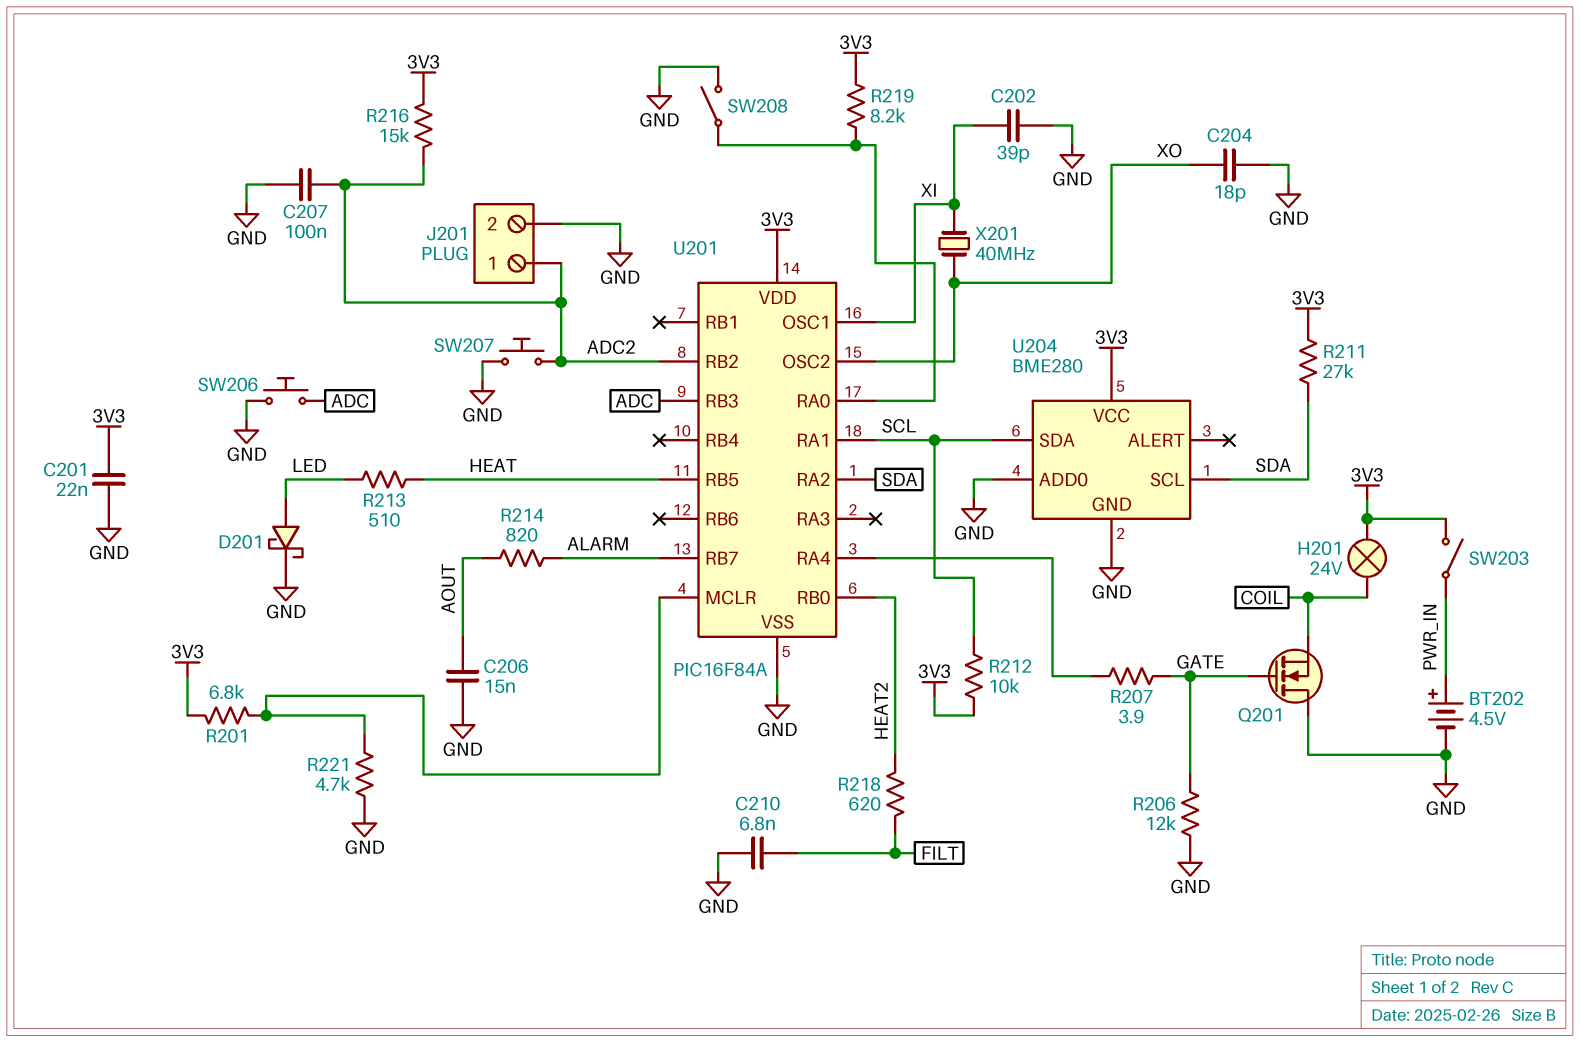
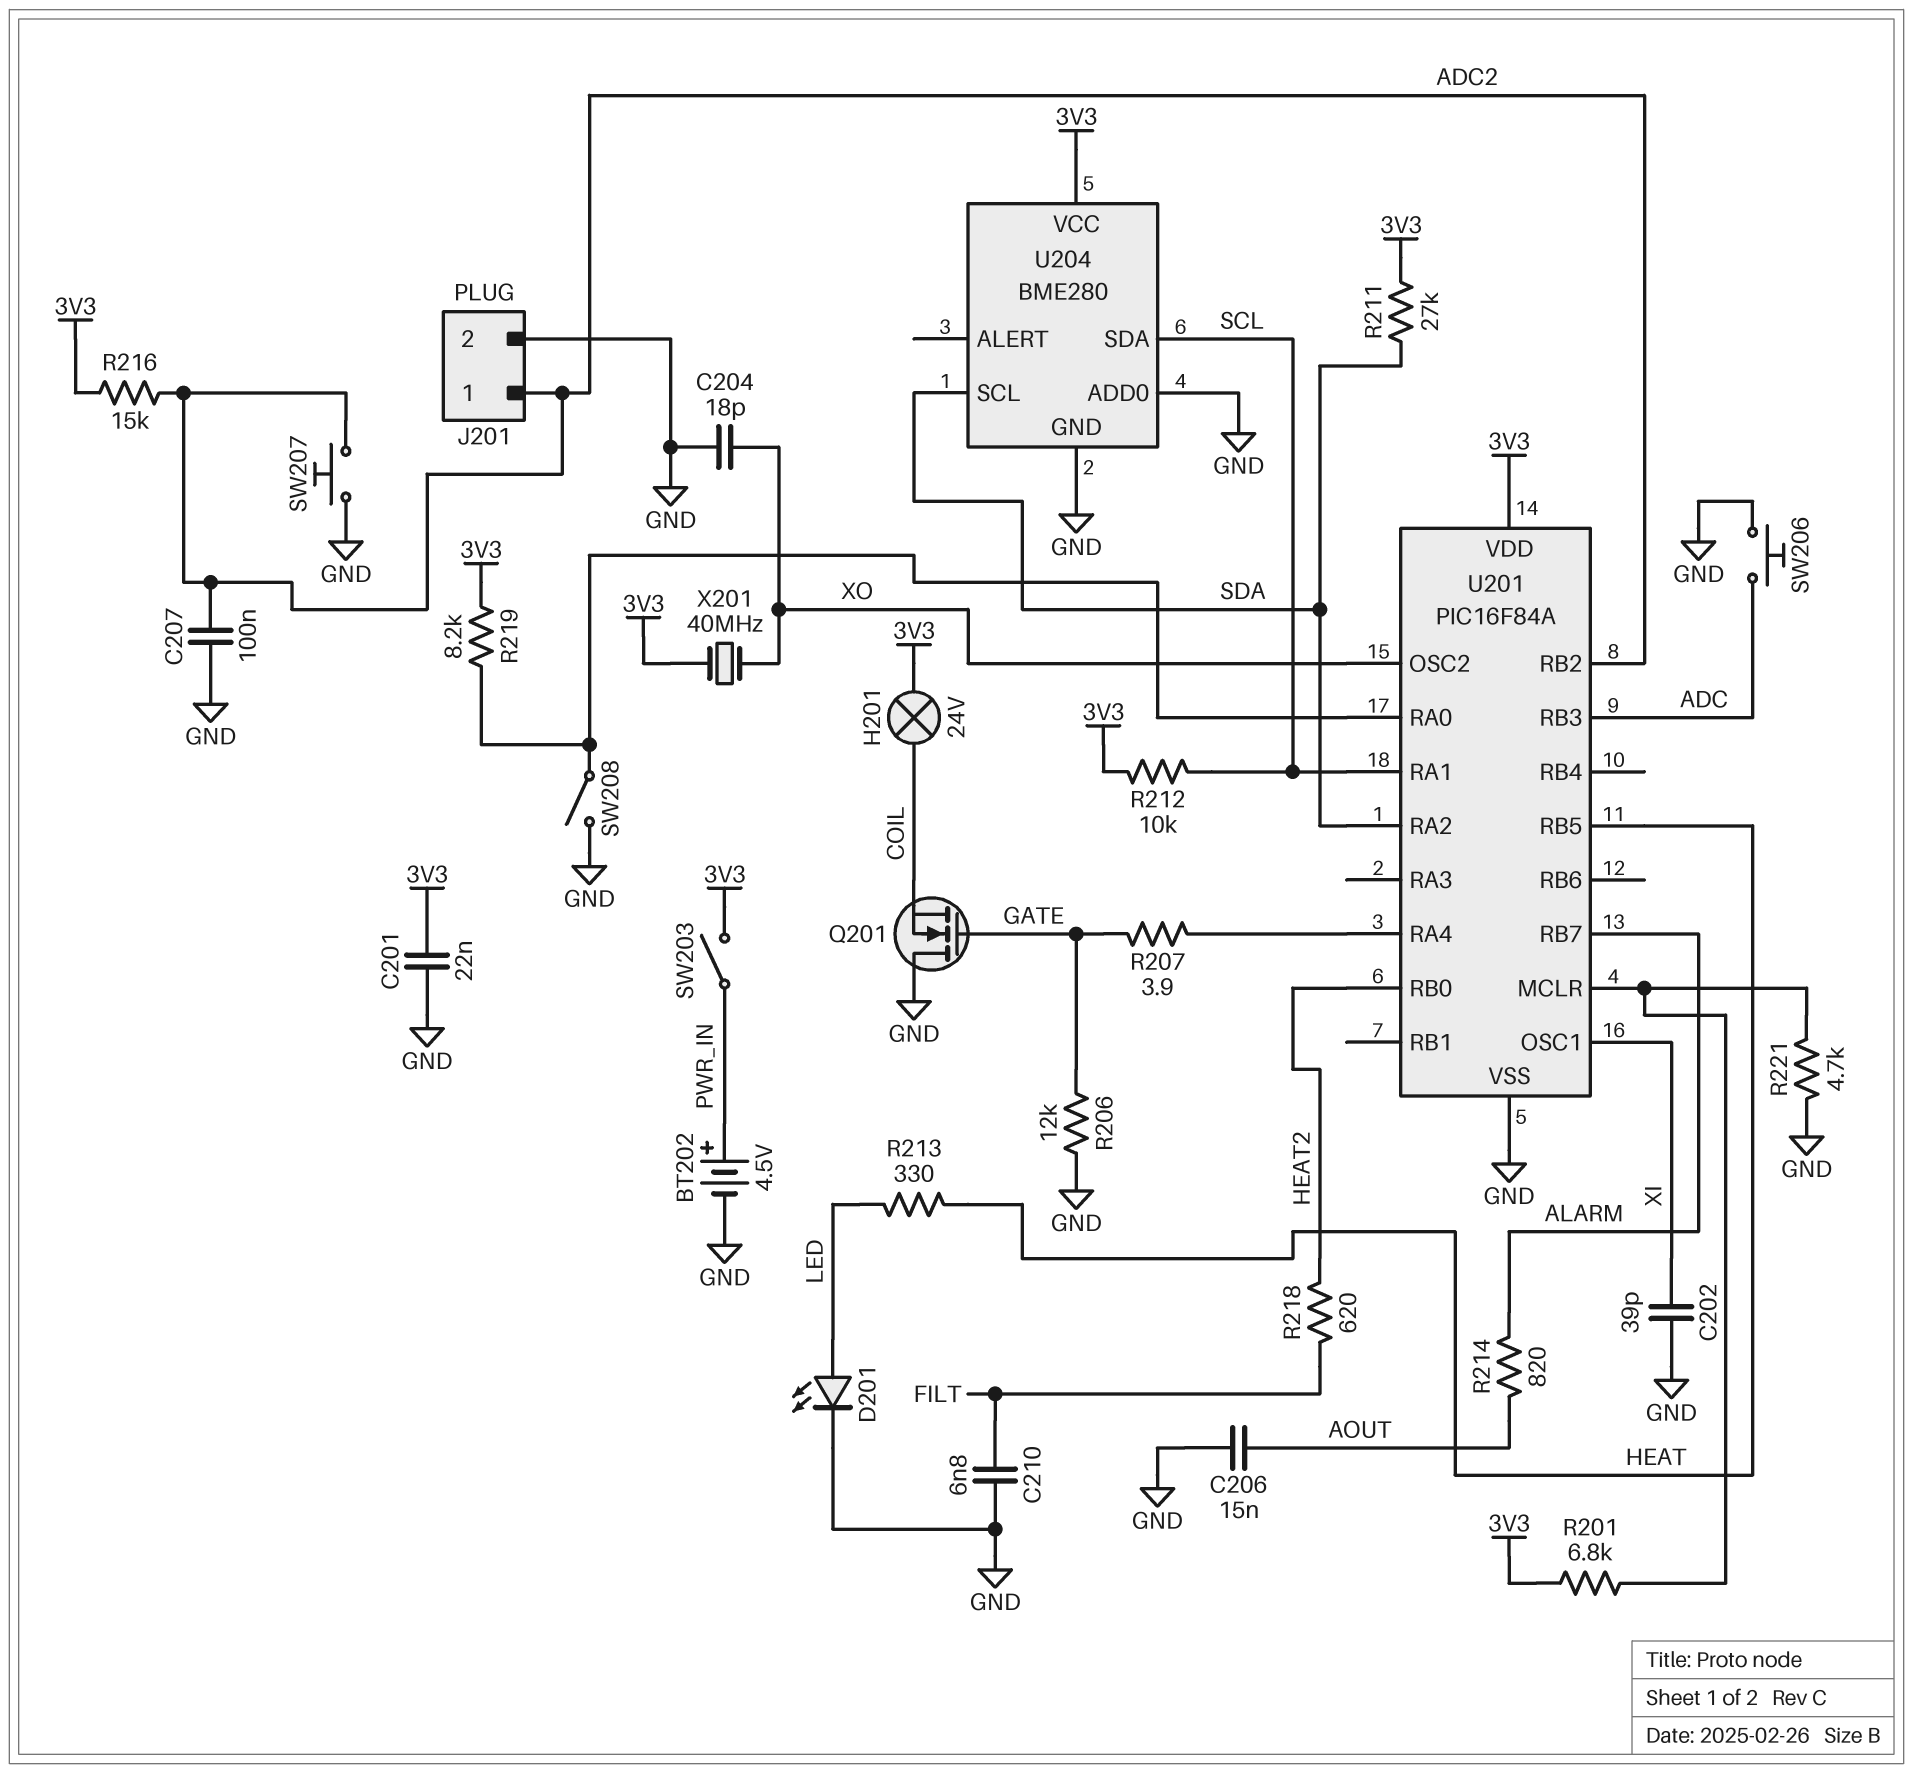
D201: schottky (A LED, K GND) -> LED (A LED, K GND)
R213: 510 (HEAT, LED) -> 330 (HEAT, LED)
X201: 40MHz (XI, XO) -> 40MHz (3V3, XO)

